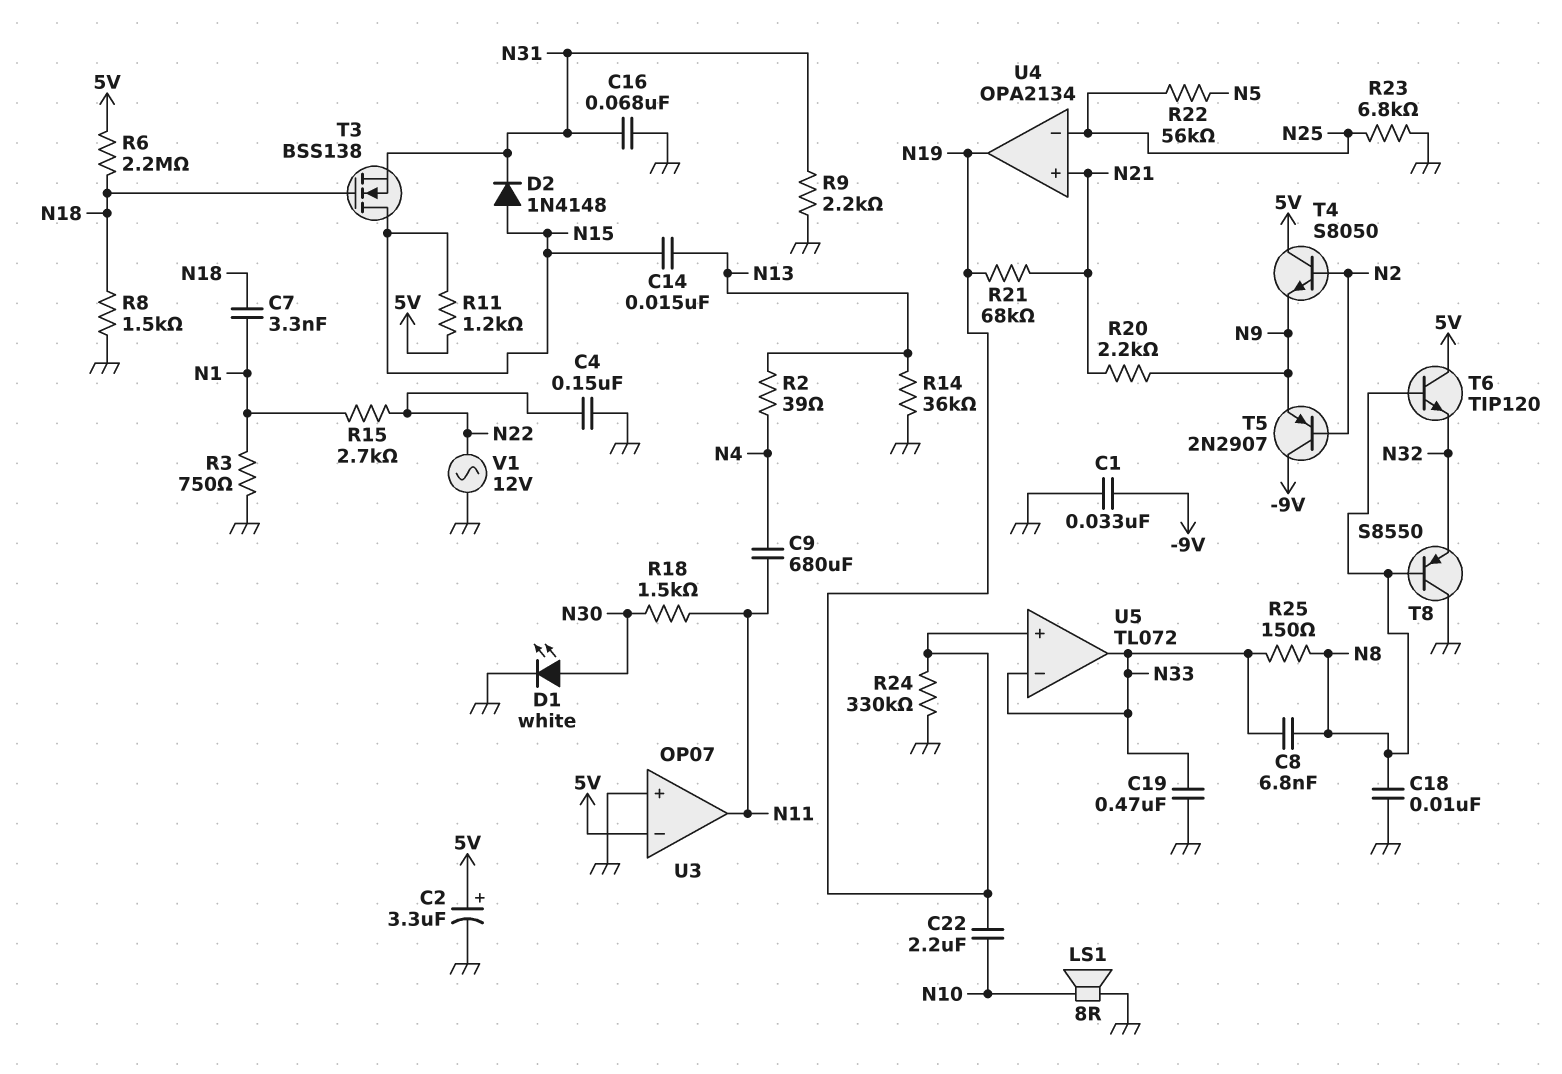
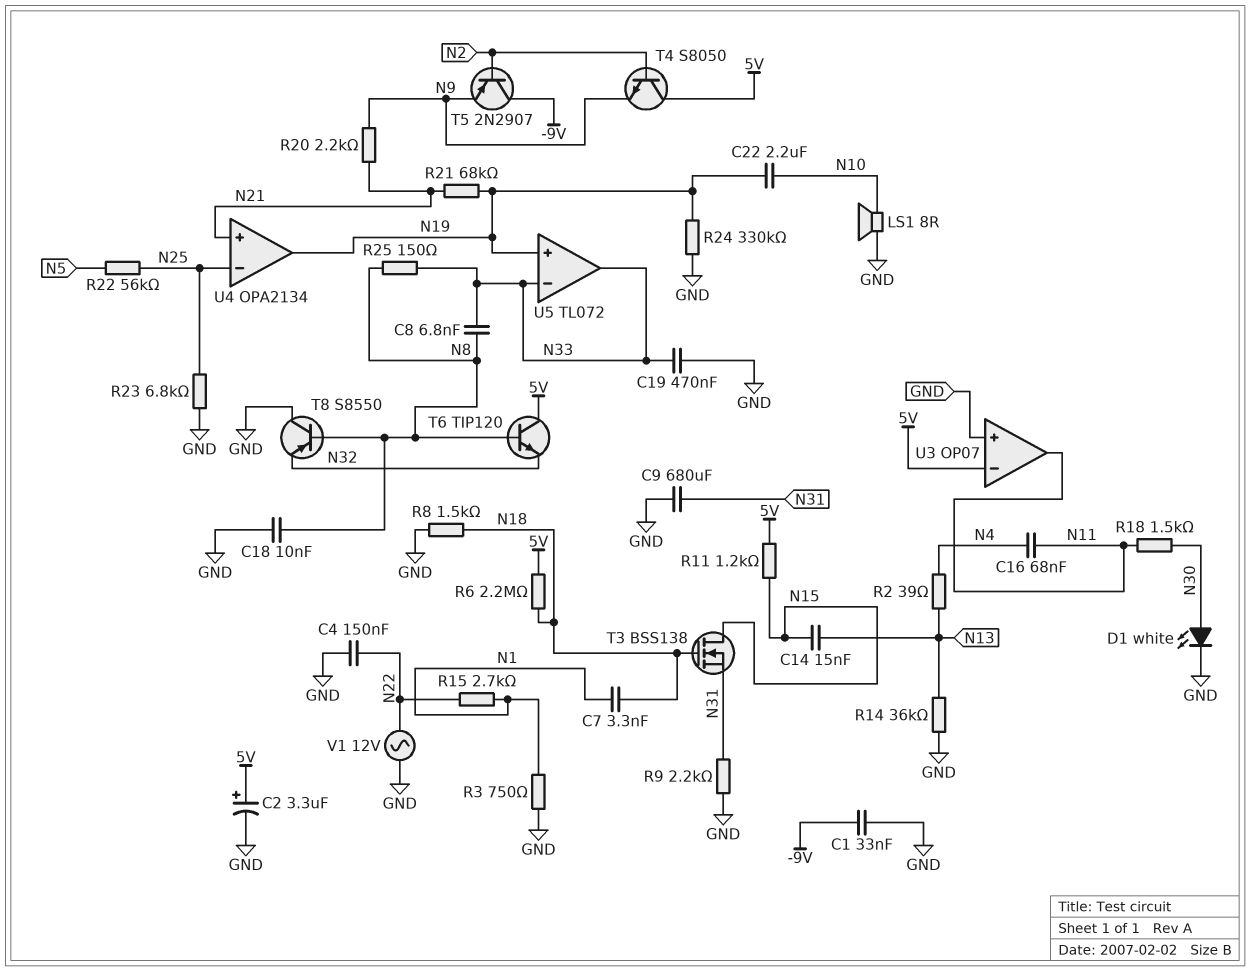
C9: 680uF (N4, N11) -> 680uF (GND, N31)
C16: 68nF (GND, N31) -> 68nF (N4, N11)
D2: diode 1N4148 (A N15, K N31) -> none

